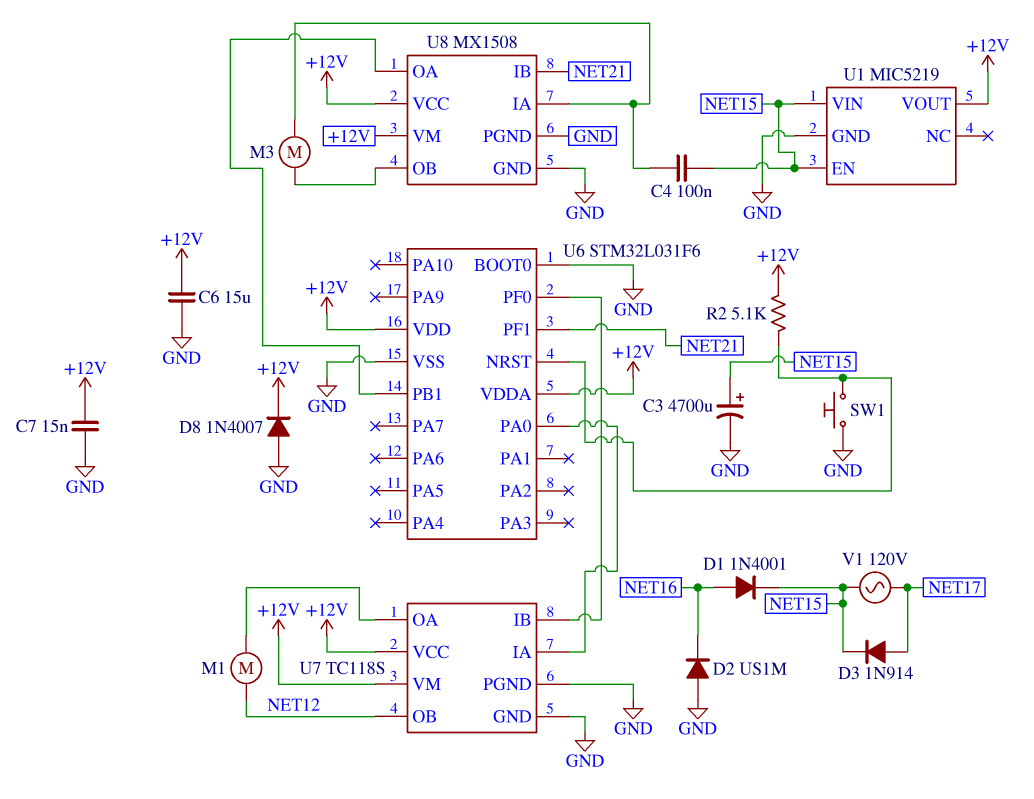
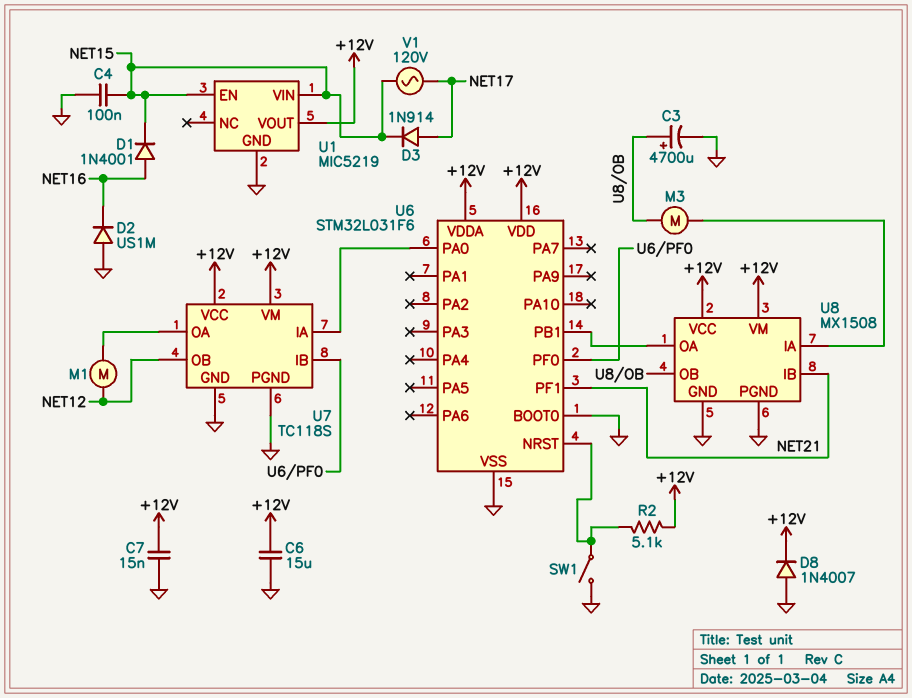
C3: 4700uF (plus NET15, minus GND) -> 4700uF (plus U8/OB, minus GND)
C4: 100nF (NET15, U8/IA) -> 100nF (GND, NET15)
SW1: button (GND, U6/NRST) -> switch (GND, U6/NRST)

